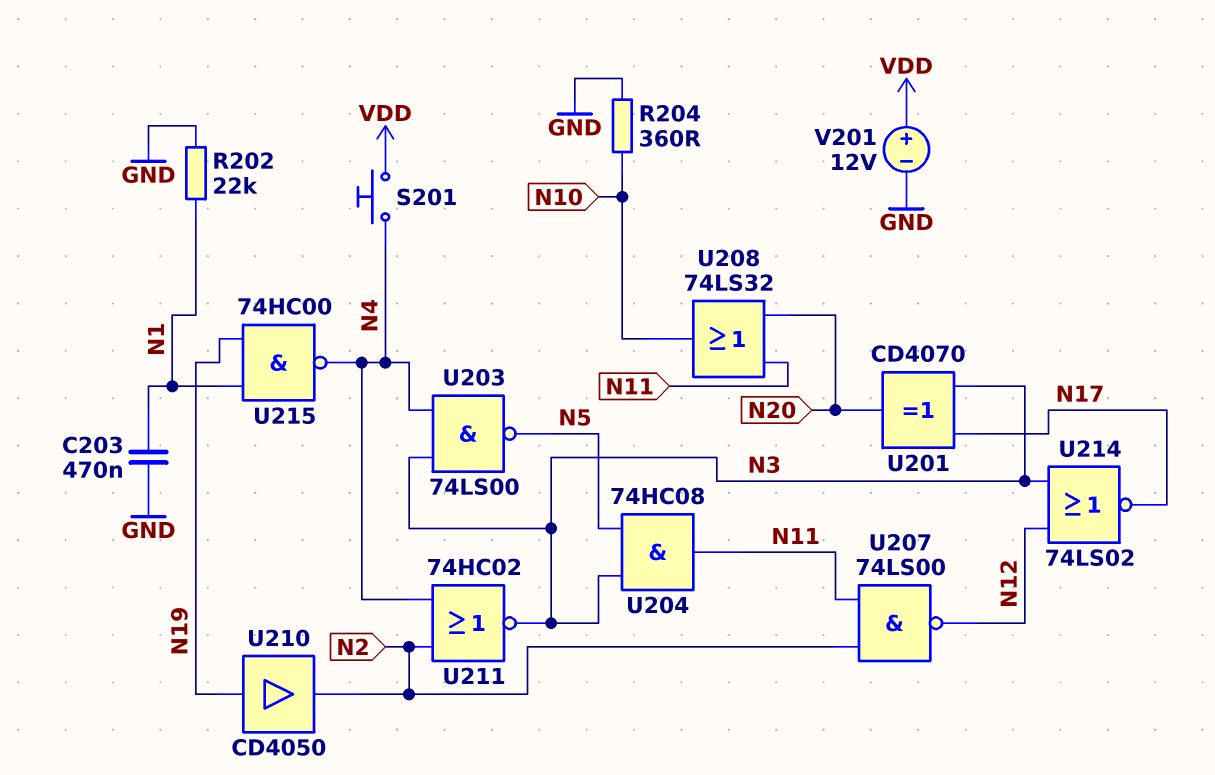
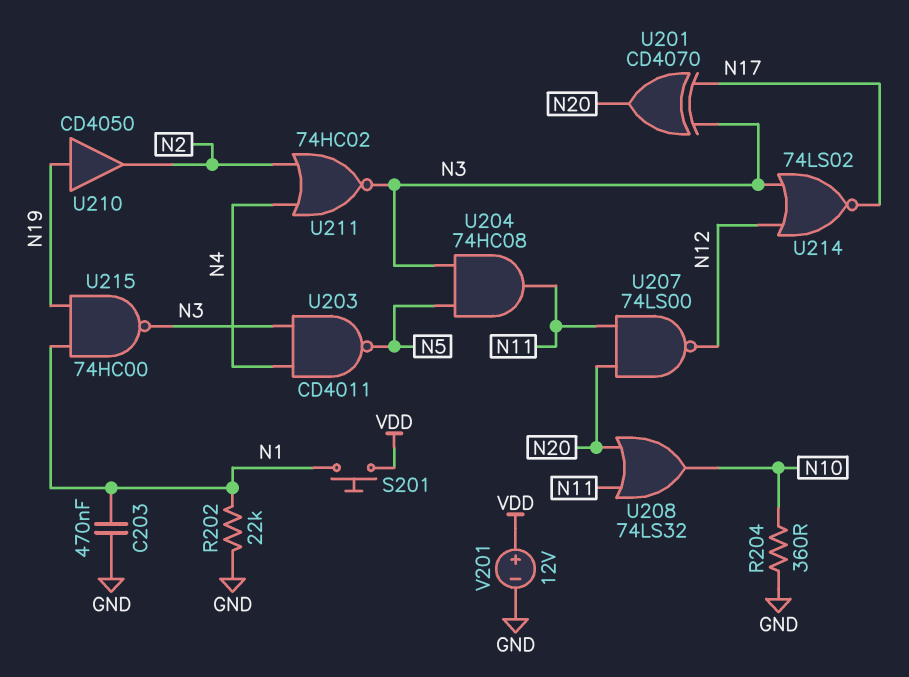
S201: button (N4, VDD) -> button (N1, VDD)
U203: NAND 74LS00 (in N3, in N4, out N5) -> NAND CD4011 (in N3, in N4, out N5)
U207: NAND 74LS00 (in N2, in N11, out N12) -> NAND 74LS00 (in N11, in N20, out N12)
U215: NAND 74HC00 (in N1, in N19, out N4) -> NAND 74HC00 (in N1, in N19, out N3)

